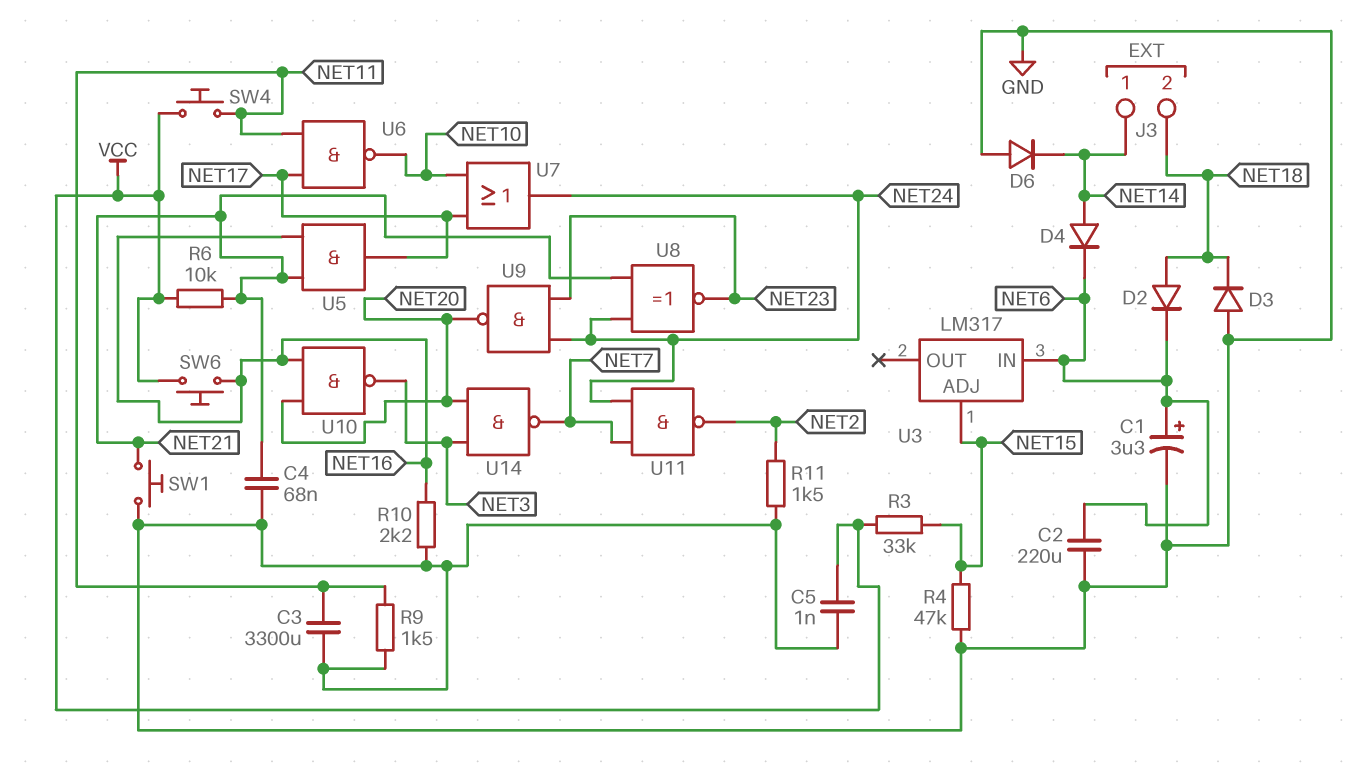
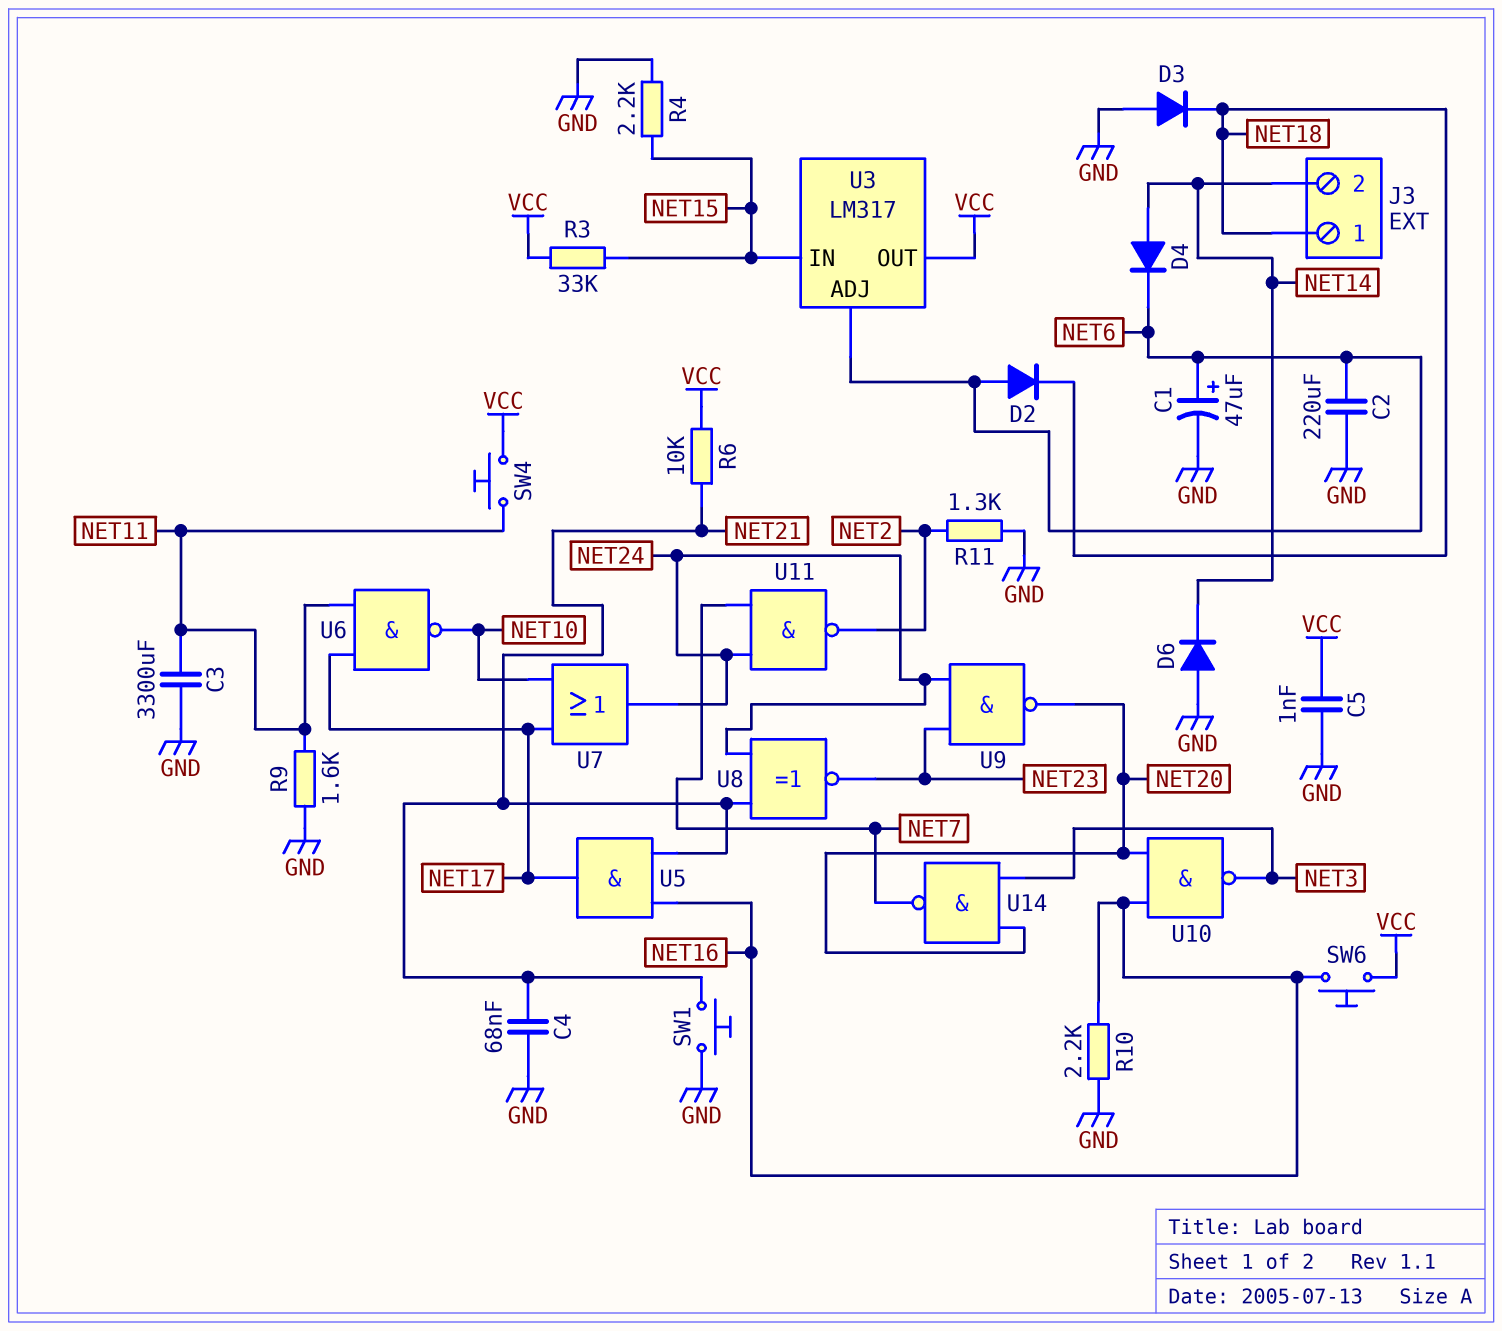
C1: 3.3uF (plus NET6, minus GND) -> 47uF (plus NET6, minus GND)
D2: diode (A NET18, K NET6) -> diode (A NET6, K NET18)
J3 pin 1: NET14 -> NET18
J3 pin 2: NET18 -> NET14
R4: 47k (GND, NET15) -> 2.2k (GND, NET15)
R9: 1.5k (GND, NET11) -> 1.6k (GND, NET11)
R11: 1.5k (GND, NET2) -> 1.3k (GND, NET2)
U3 pin ADJ: NET15 -> NET6
U3 pin IN: NET6 -> NET15
U3 pin OUT: none -> VCC

